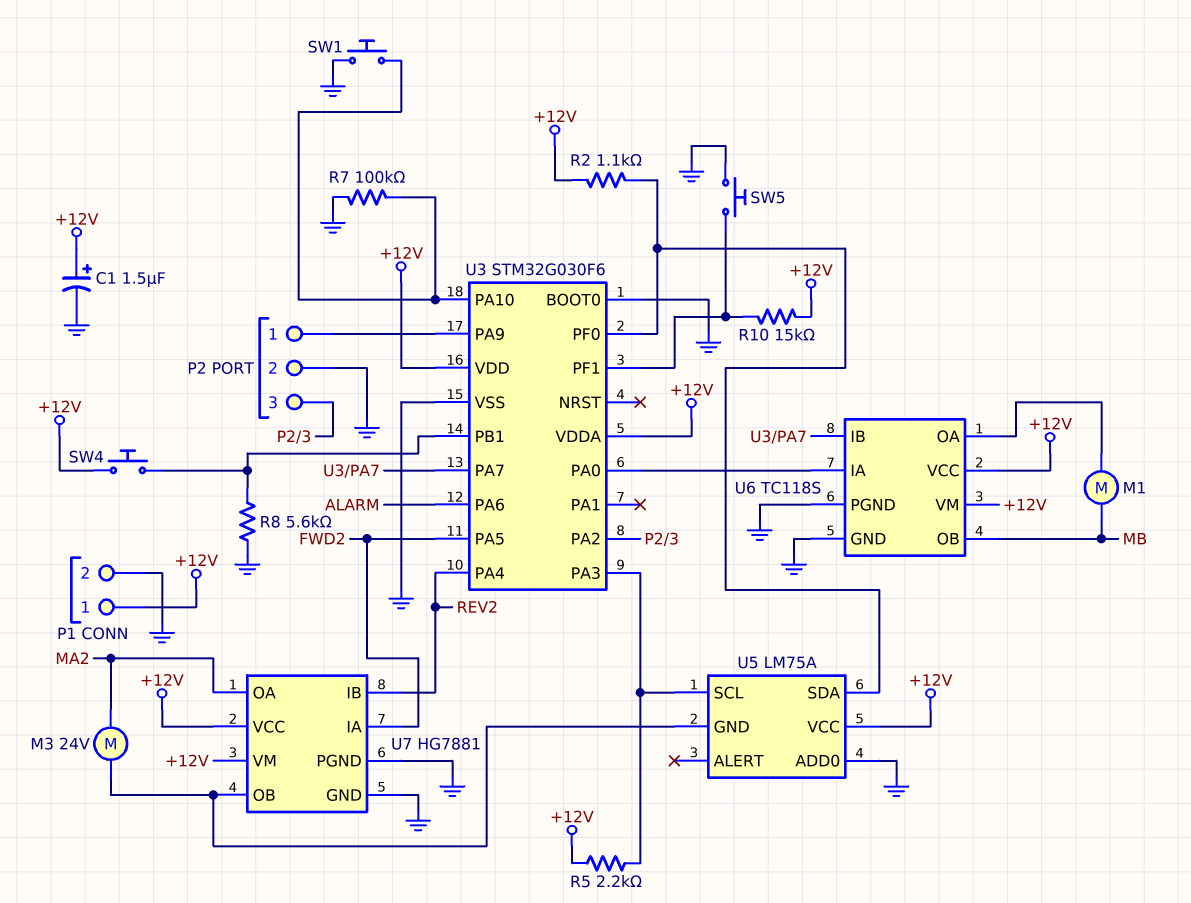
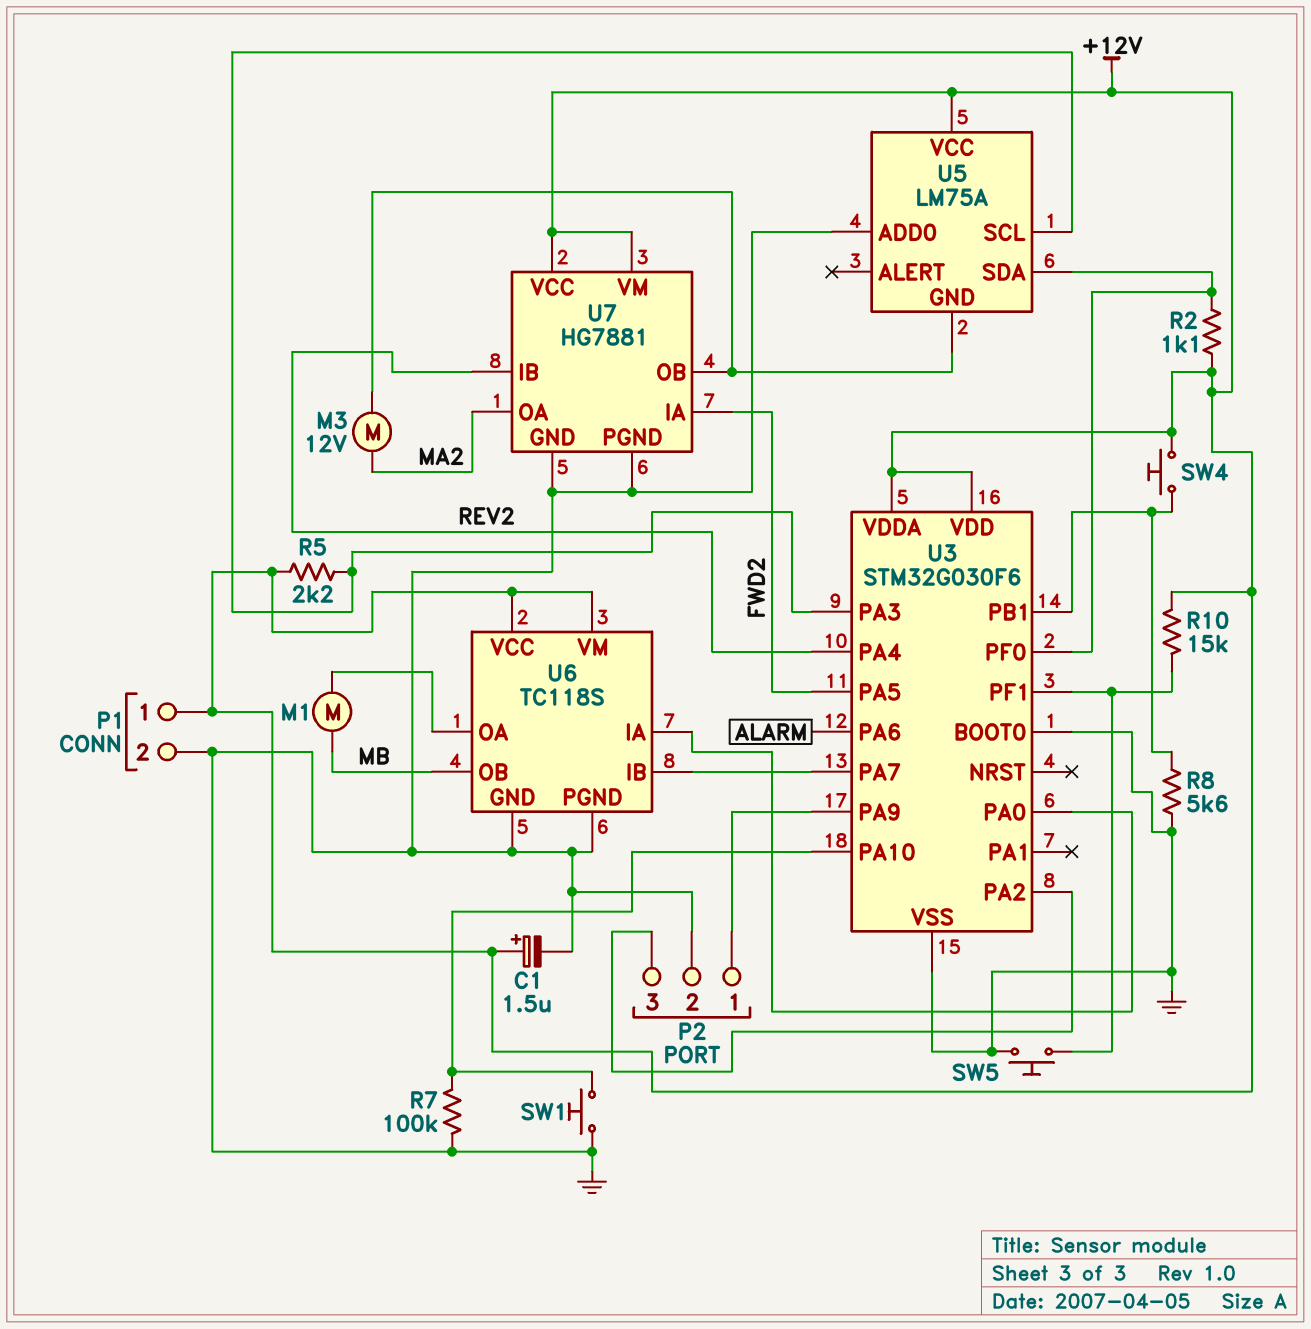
M3: motor 24V (MA2, U5/GND) -> motor 12V (MA2, U5/GND)

